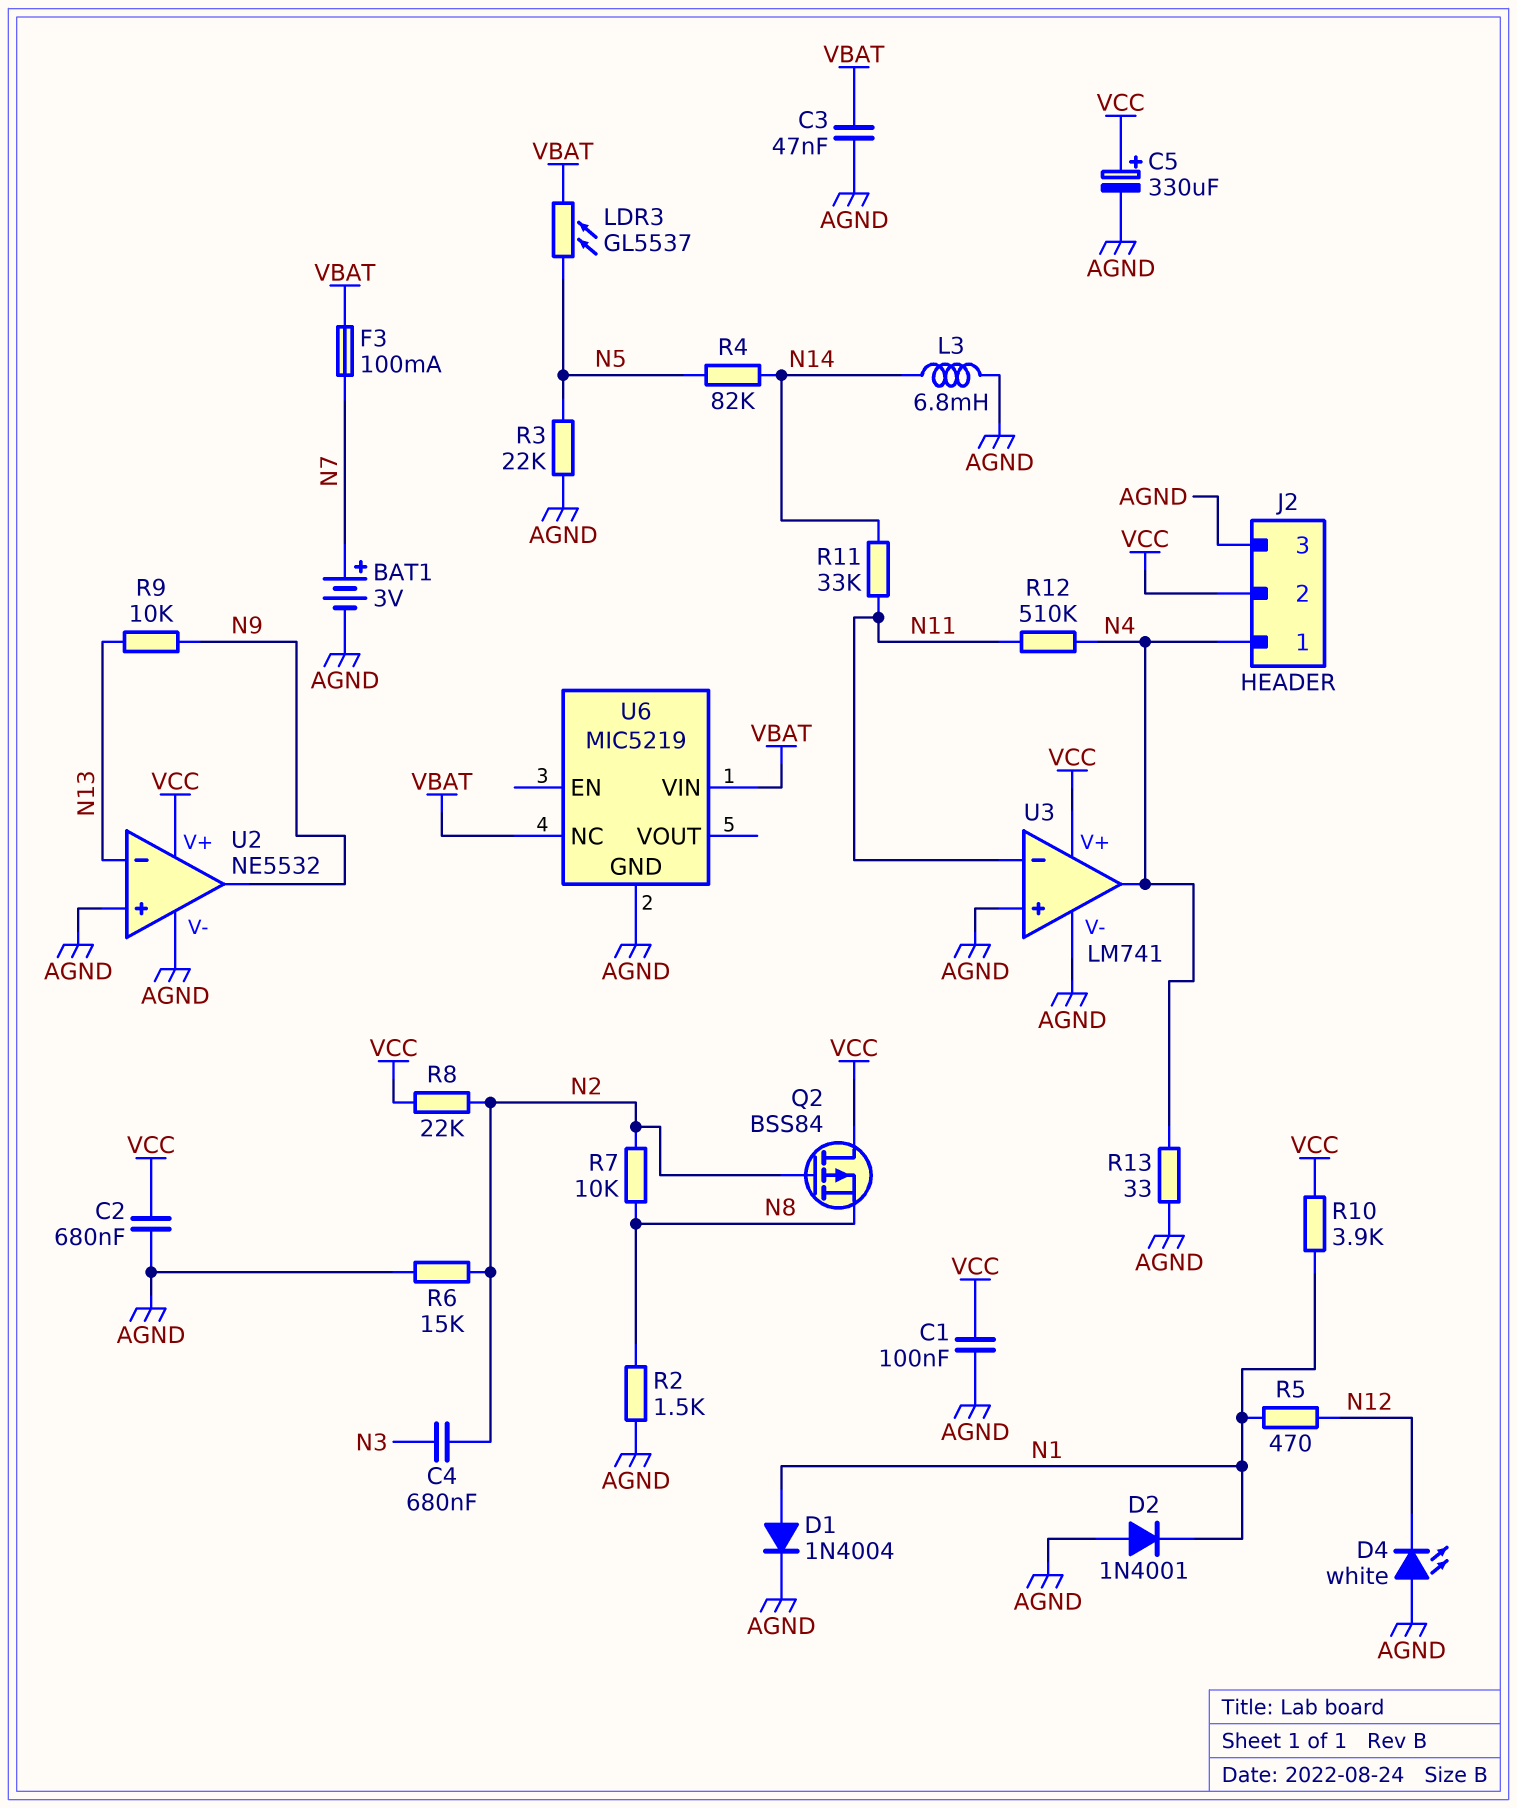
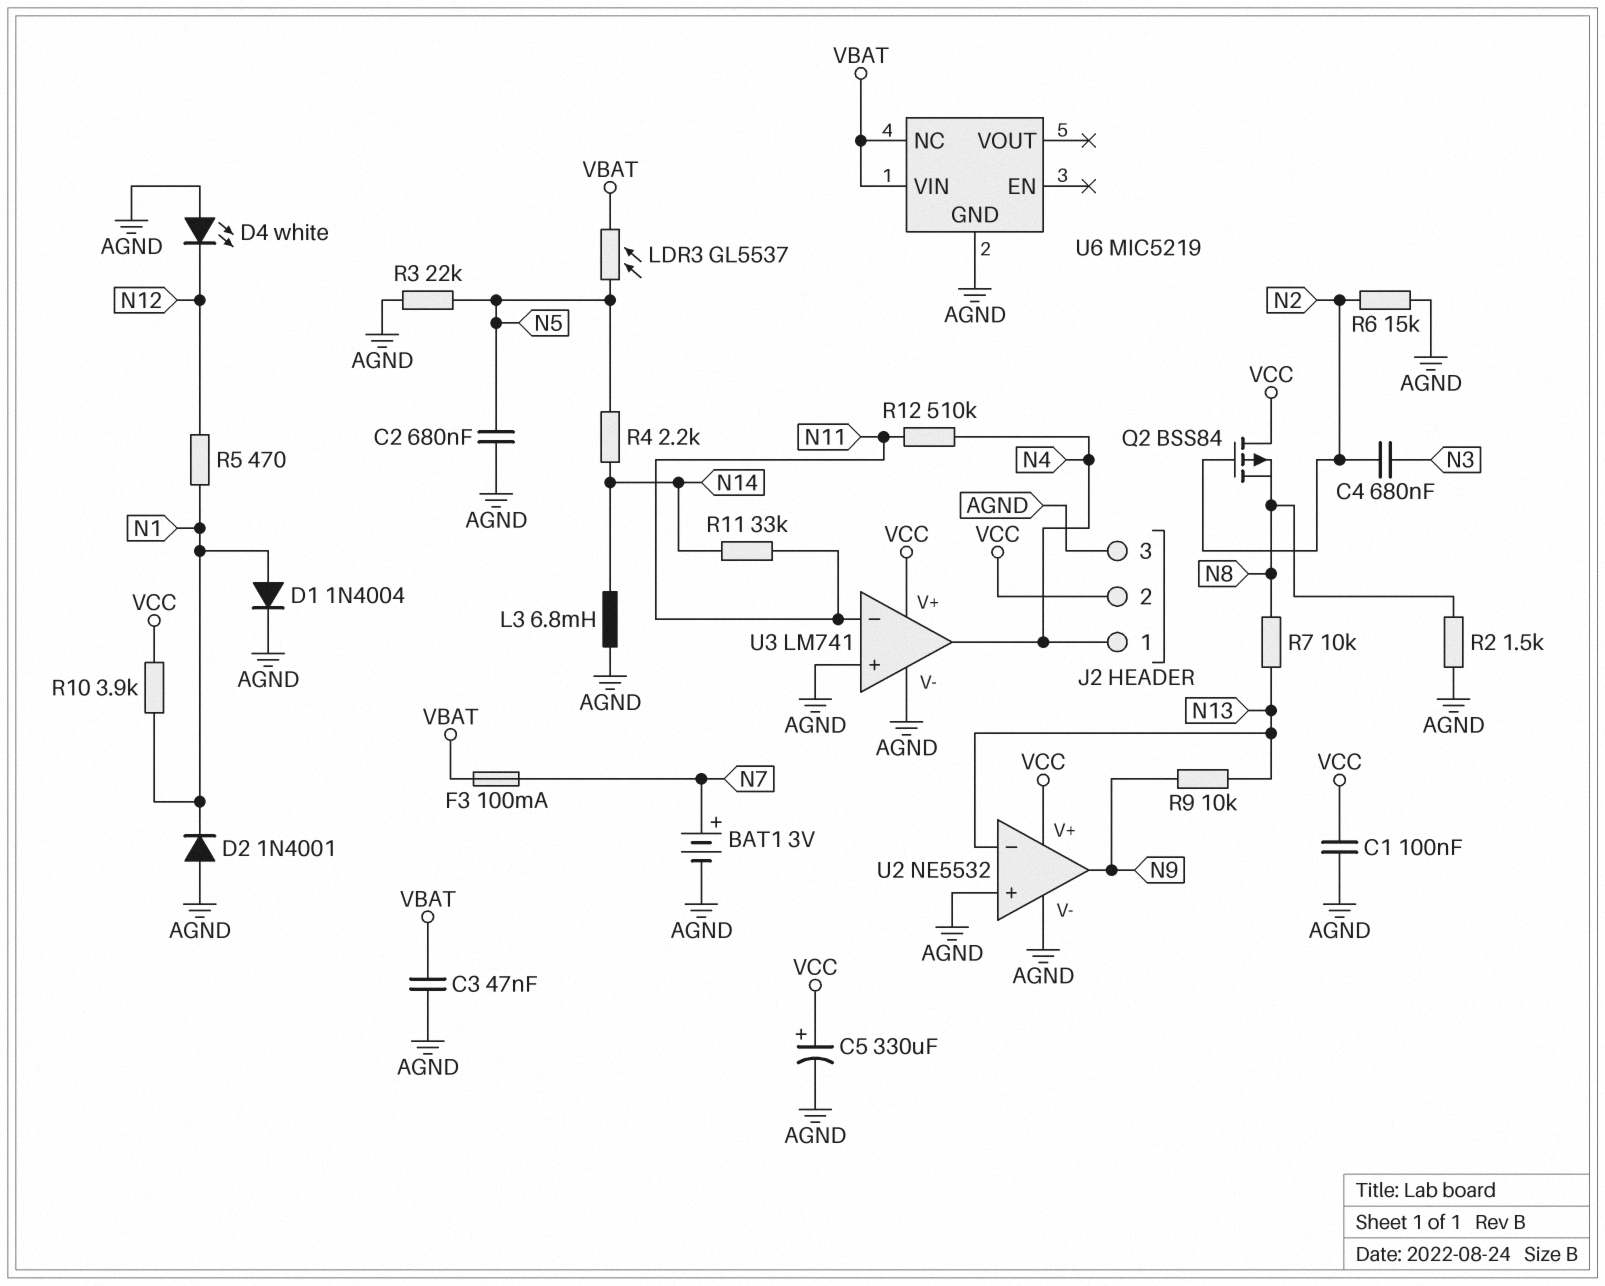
C2: 680nF (AGND, VCC) -> 680nF (AGND, N5)
R4: 82k (N5, N14) -> 2.2k (N5, N14)
R7: 10k (N2, N8) -> 10k (N8, N13)
R8: 22k (N2, VCC) -> none
R13: 33 (AGND, N4) -> none

